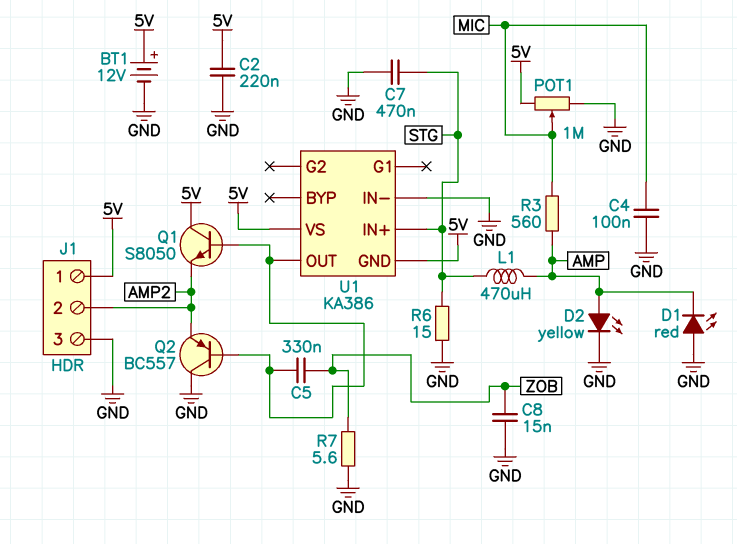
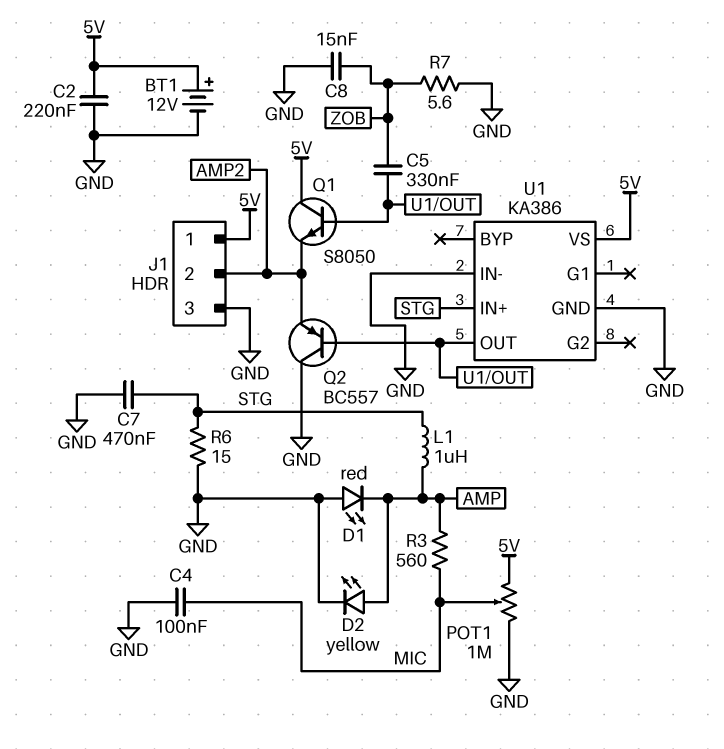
L1: 470uH (AMP, STG) -> 1uH (AMP, STG)
U1 pin GND: 5V -> GND

